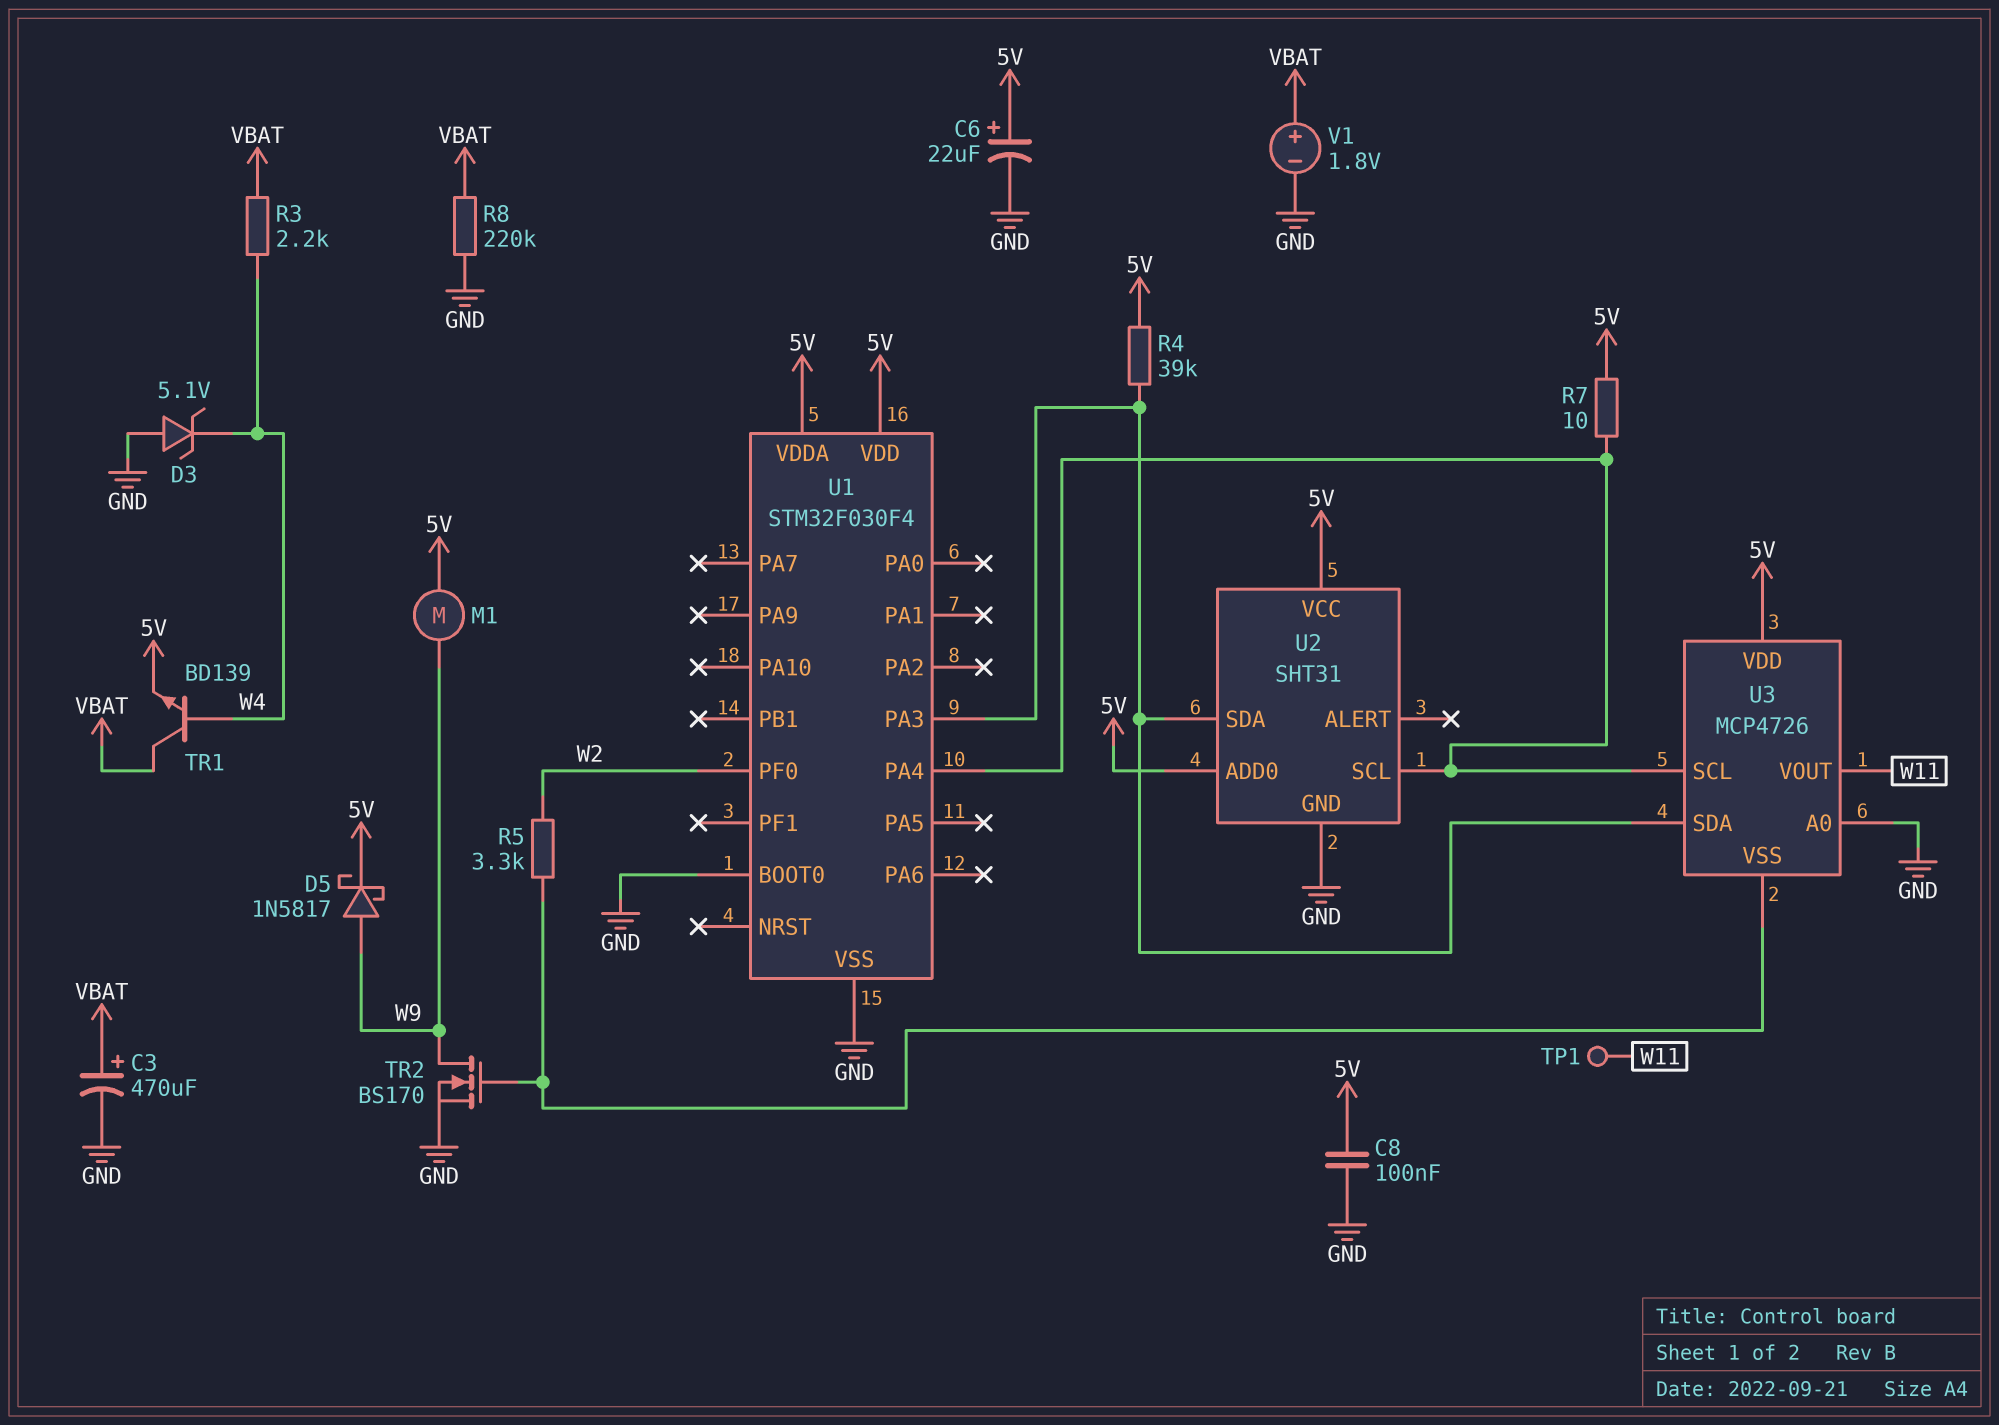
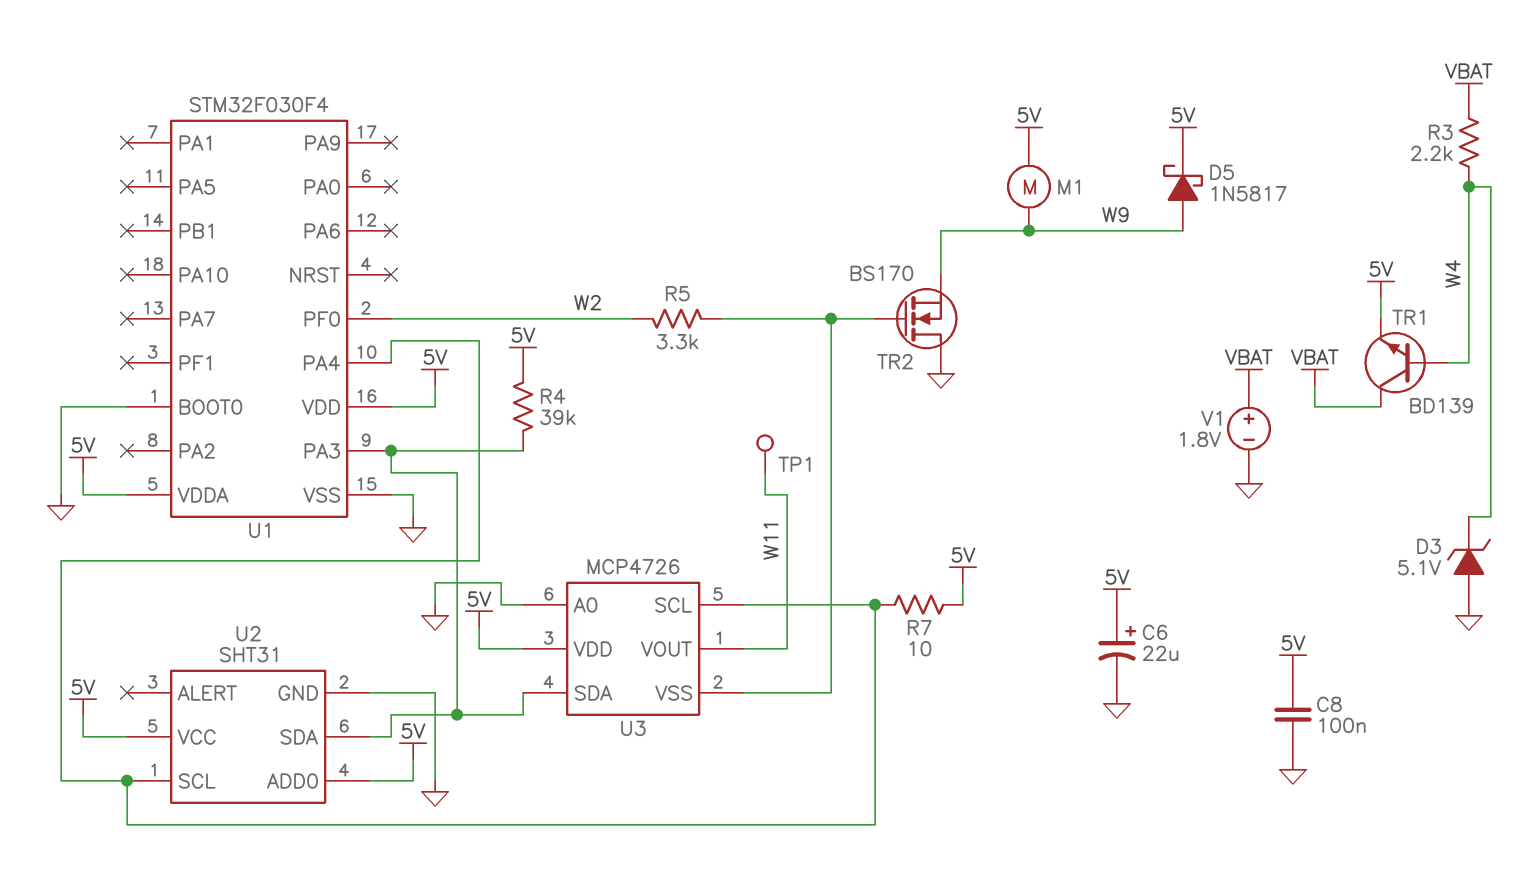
C3: 470uF (plus VBAT, minus GND) -> none
R8: 220k (GND, VBAT) -> none
TR2: NMOS BS170 (G U3/VSS, D W9, S GND) -> NMOS BS170 (G U3/VSS, D GND, S W9)

